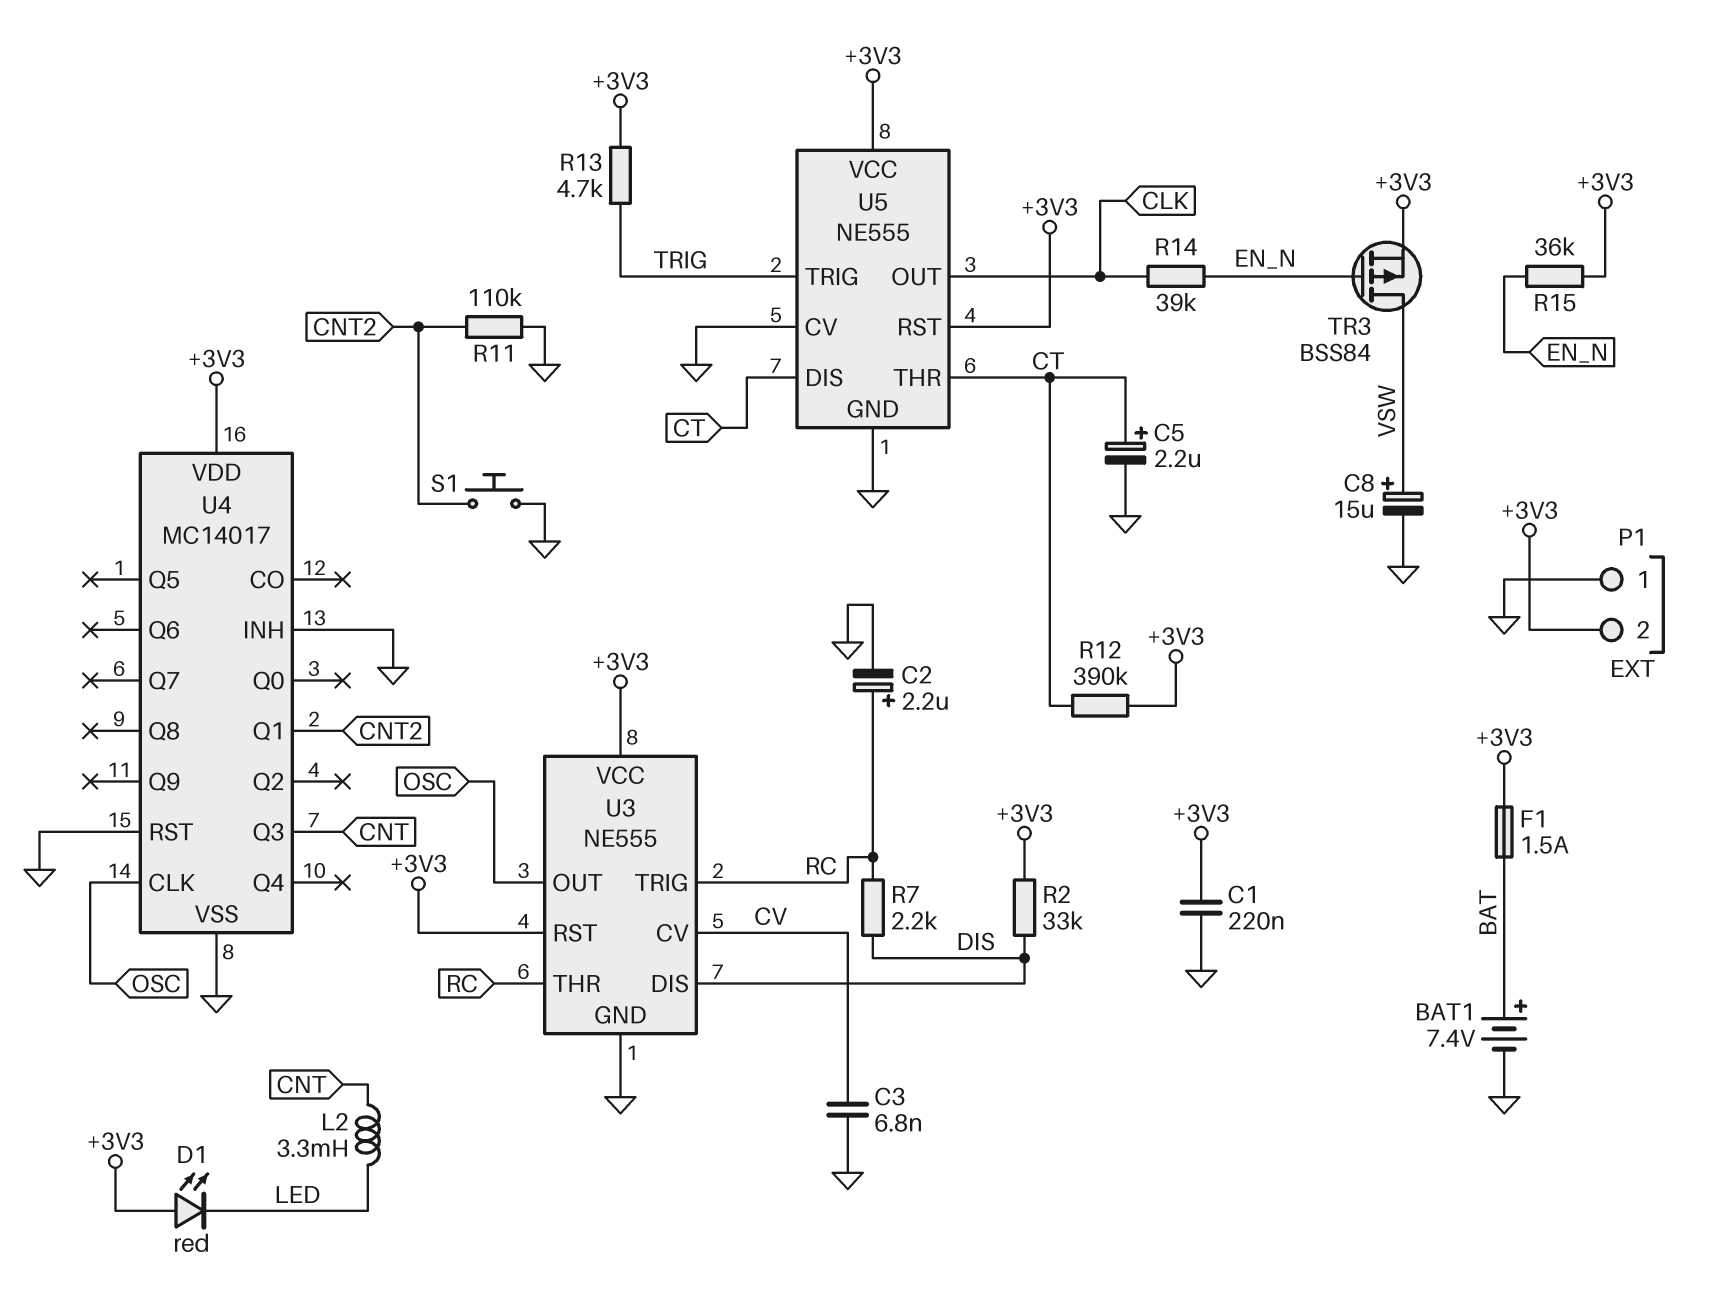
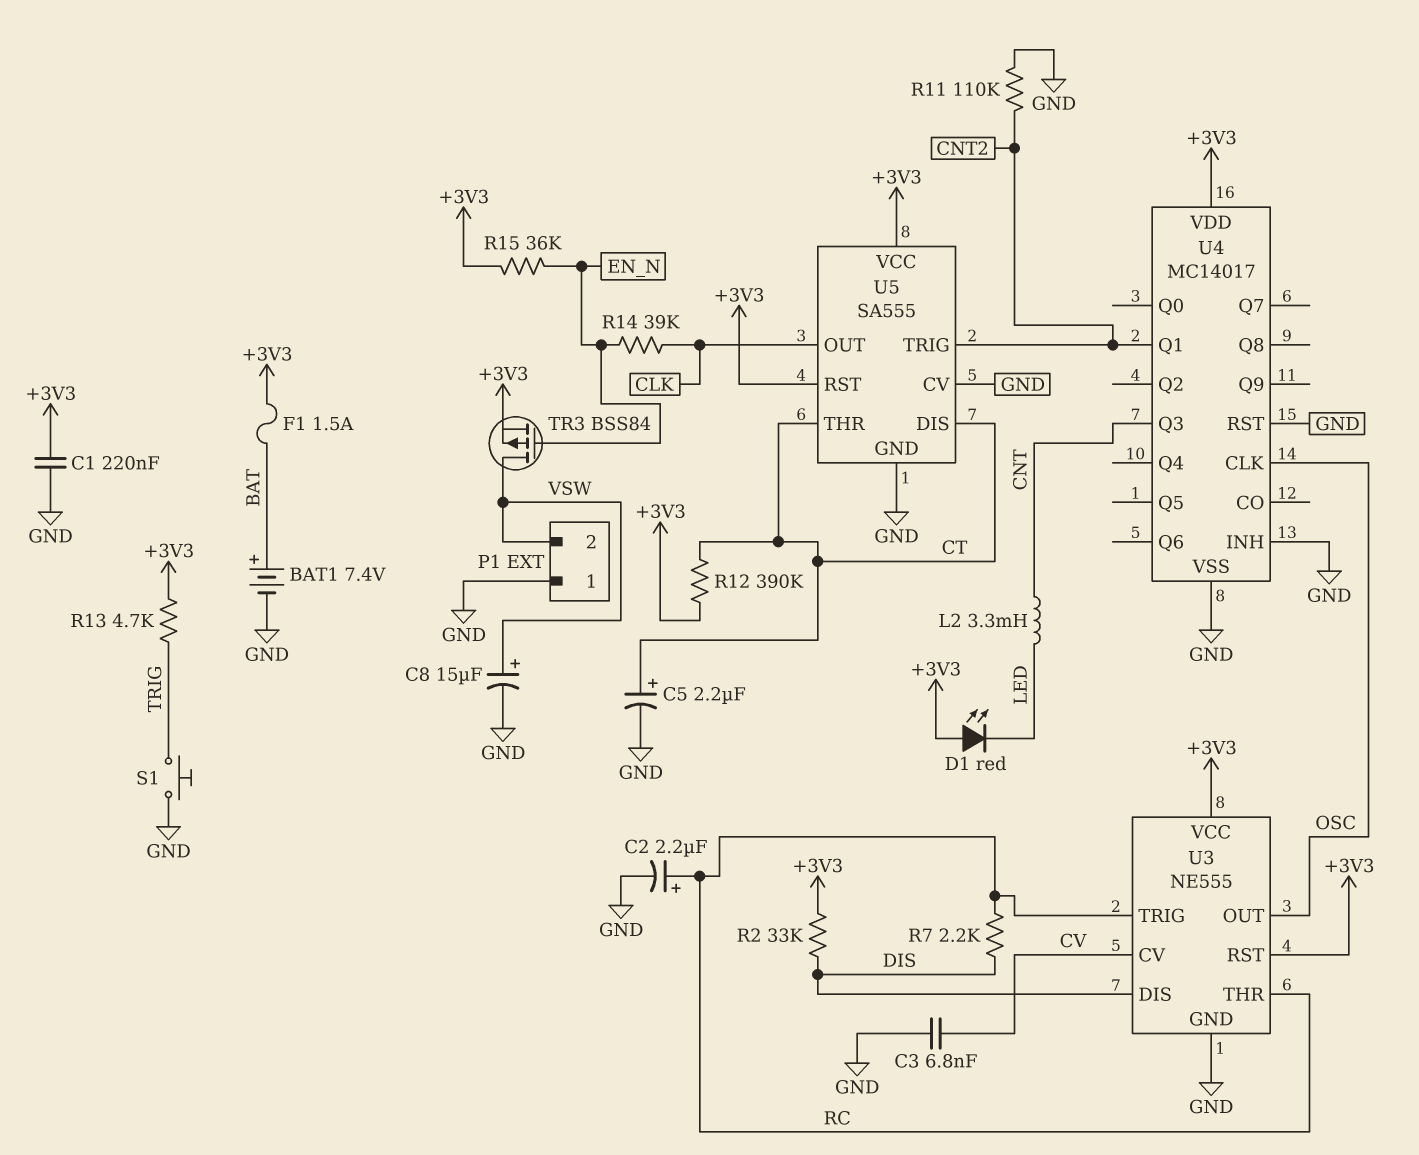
P1 pin 2: +3V3 -> VSW
S1: button (CNT2, GND) -> button (GND, TRIG)
U5: NE555 -> SA555
U5 pin TRIG: TRIG -> CNT2

